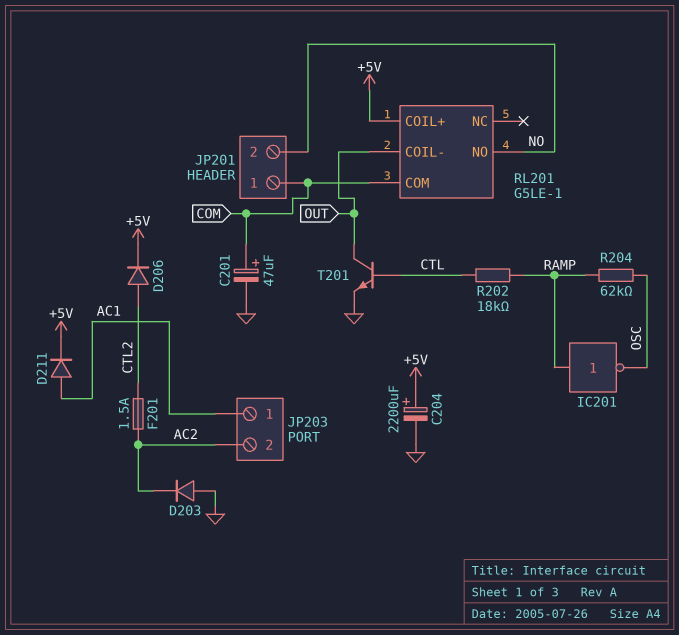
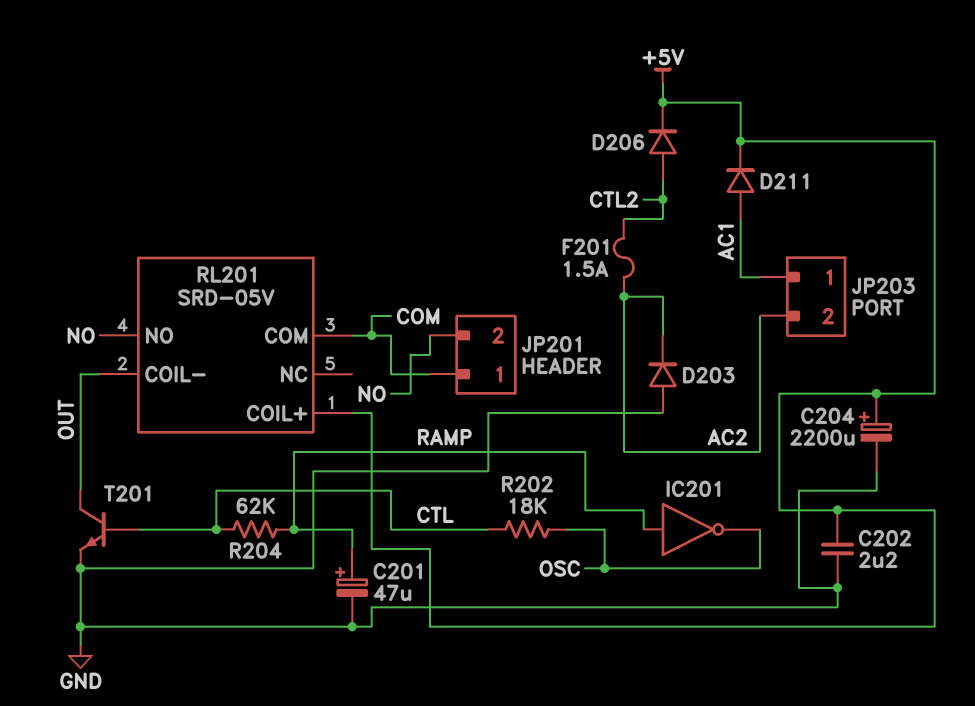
C201: 47uF (plus COM, minus GND) -> 47uF (plus RAMP, minus GND)
C202: none -> 2.2uF (+5V, GND)
R202: 18k (CTL, RAMP) -> 18k (CTL, OSC)
R204: 62k (OSC, RAMP) -> 62k (CTL, RAMP)
RL201: G5LE-1 -> SRD-05V

